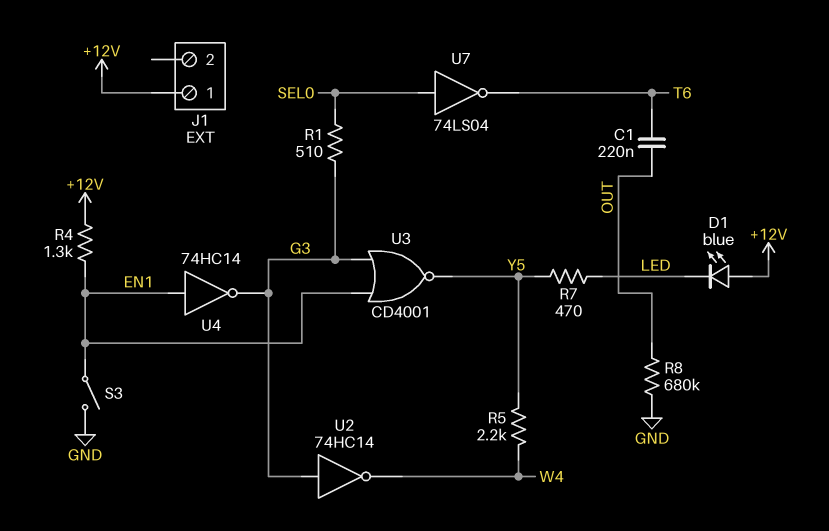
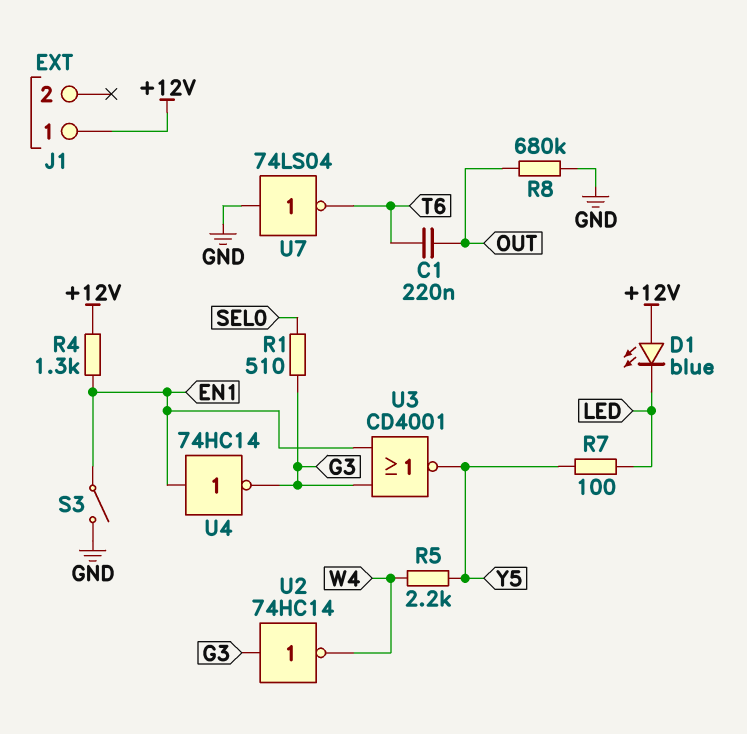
R7: 470 (LED, Y5) -> 100 (LED, Y5)
U7: NOT 74LS04 (in SEL0, out T6) -> NOT 74LS04 (in GND, out T6)

